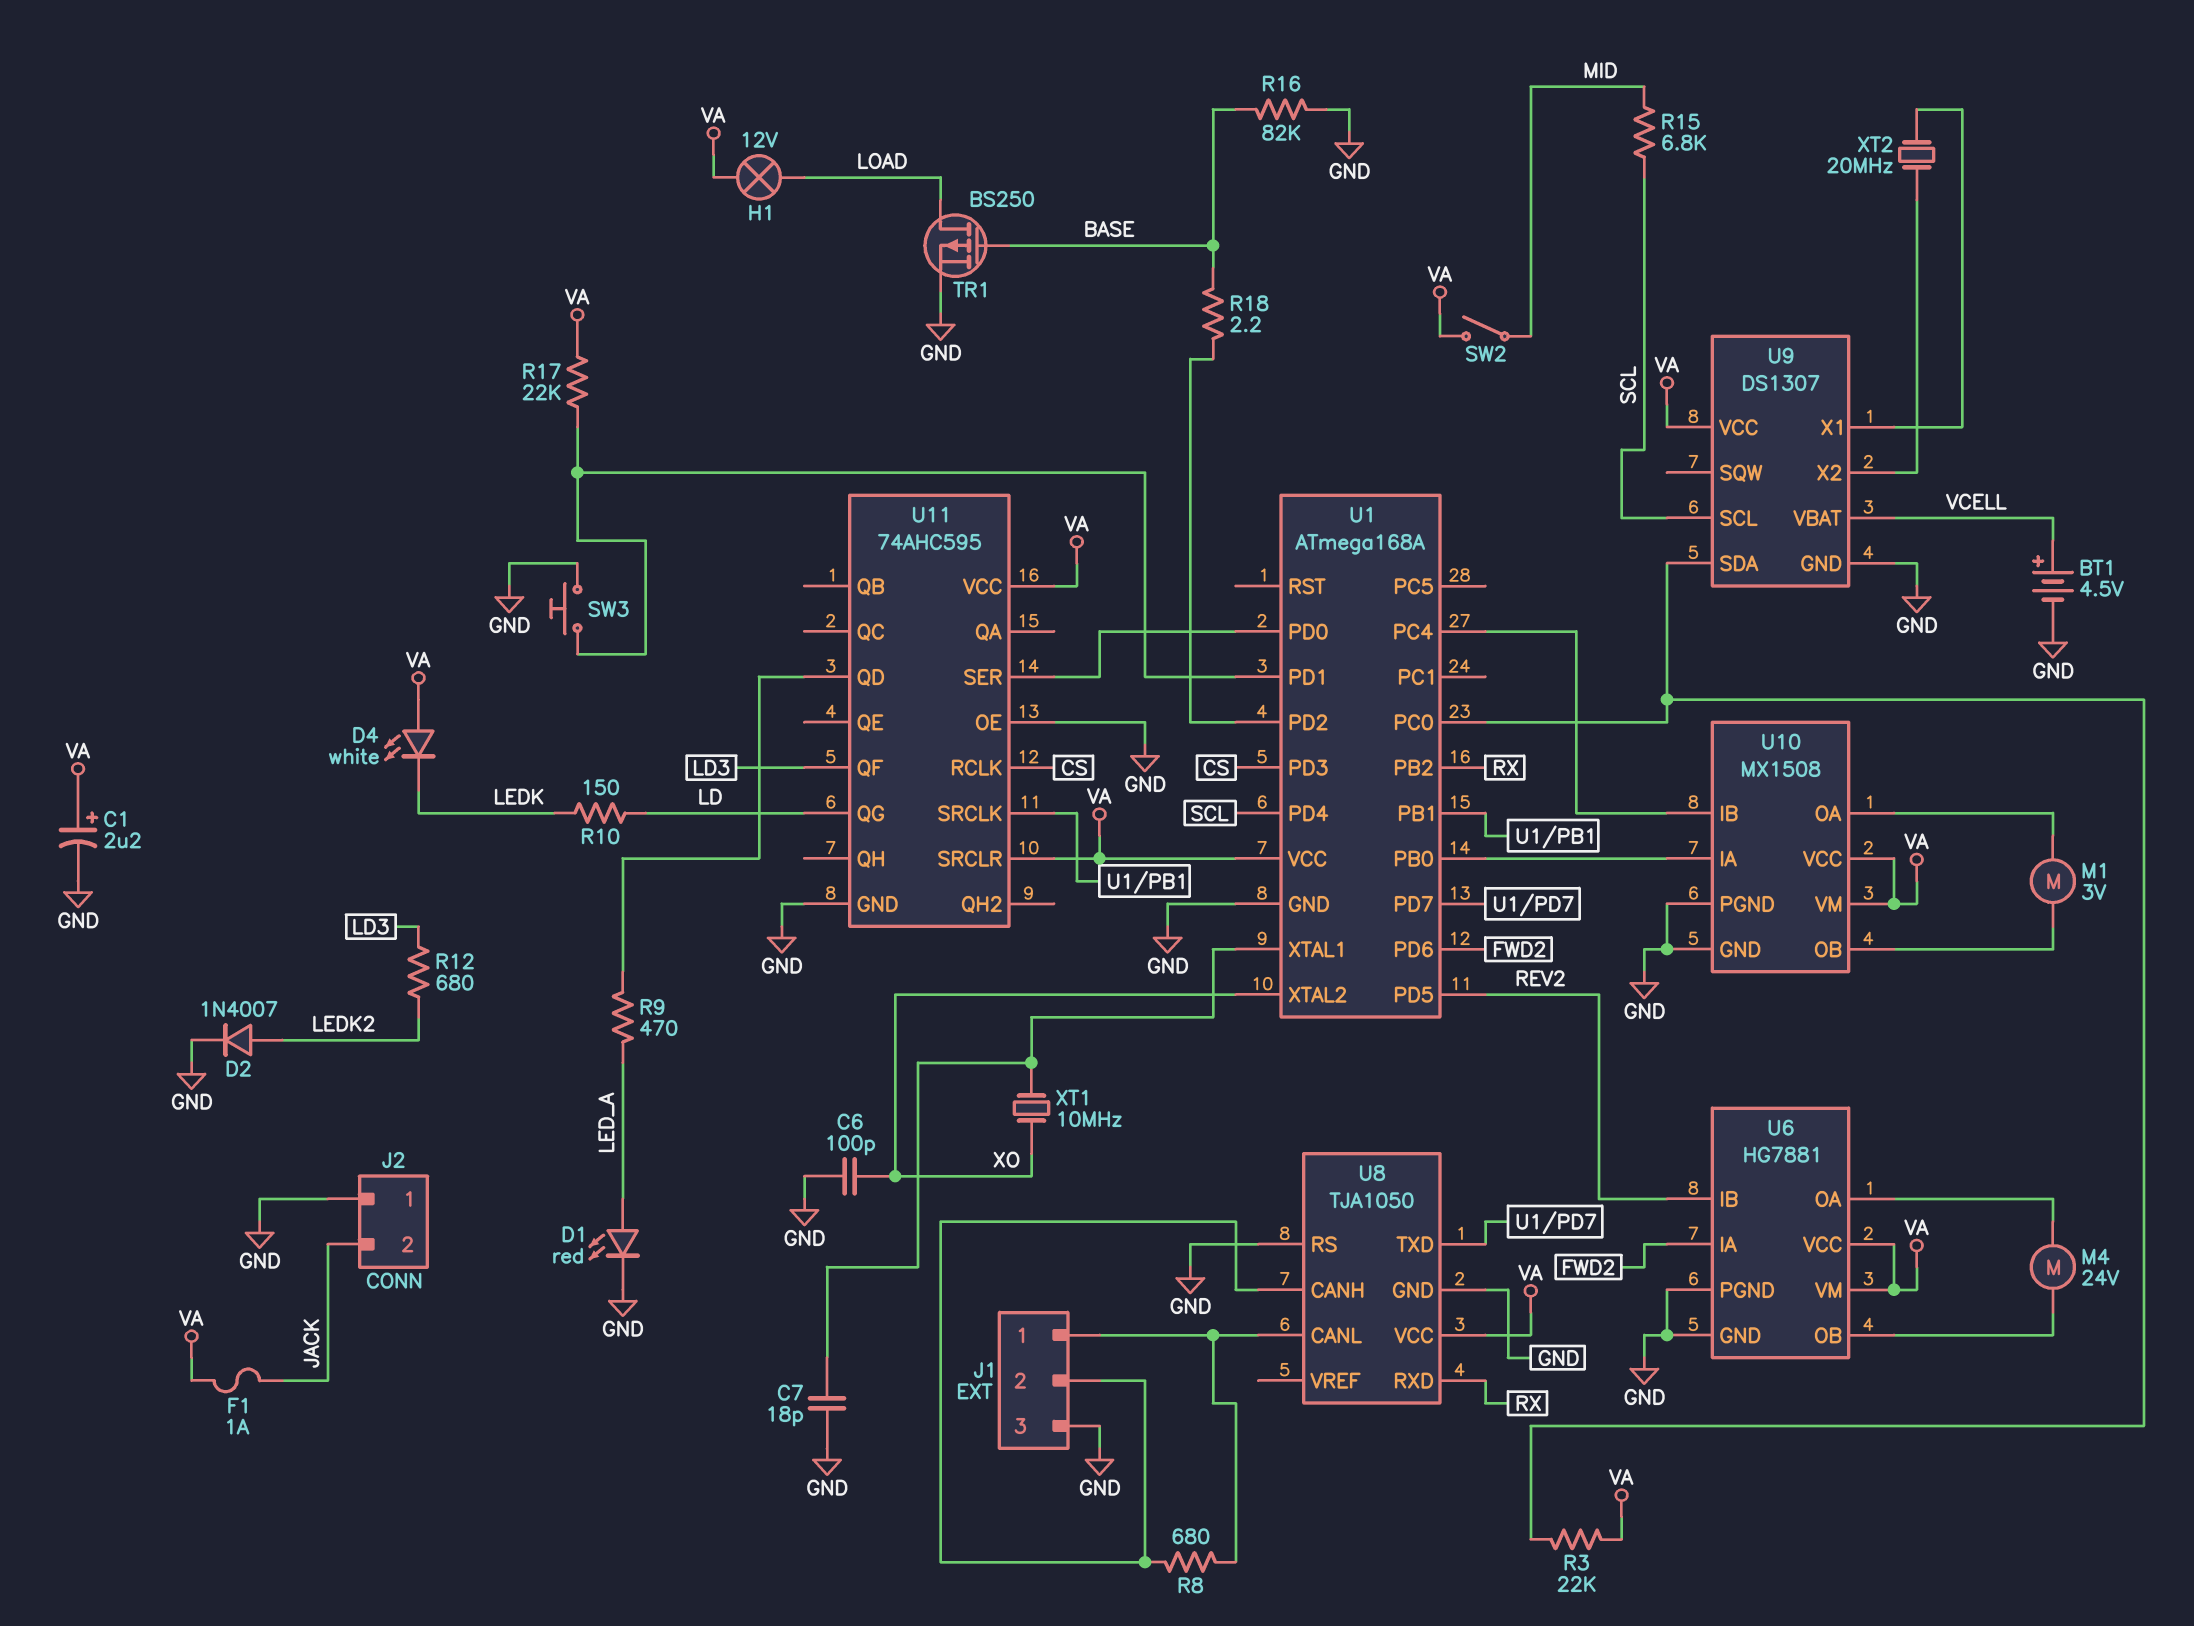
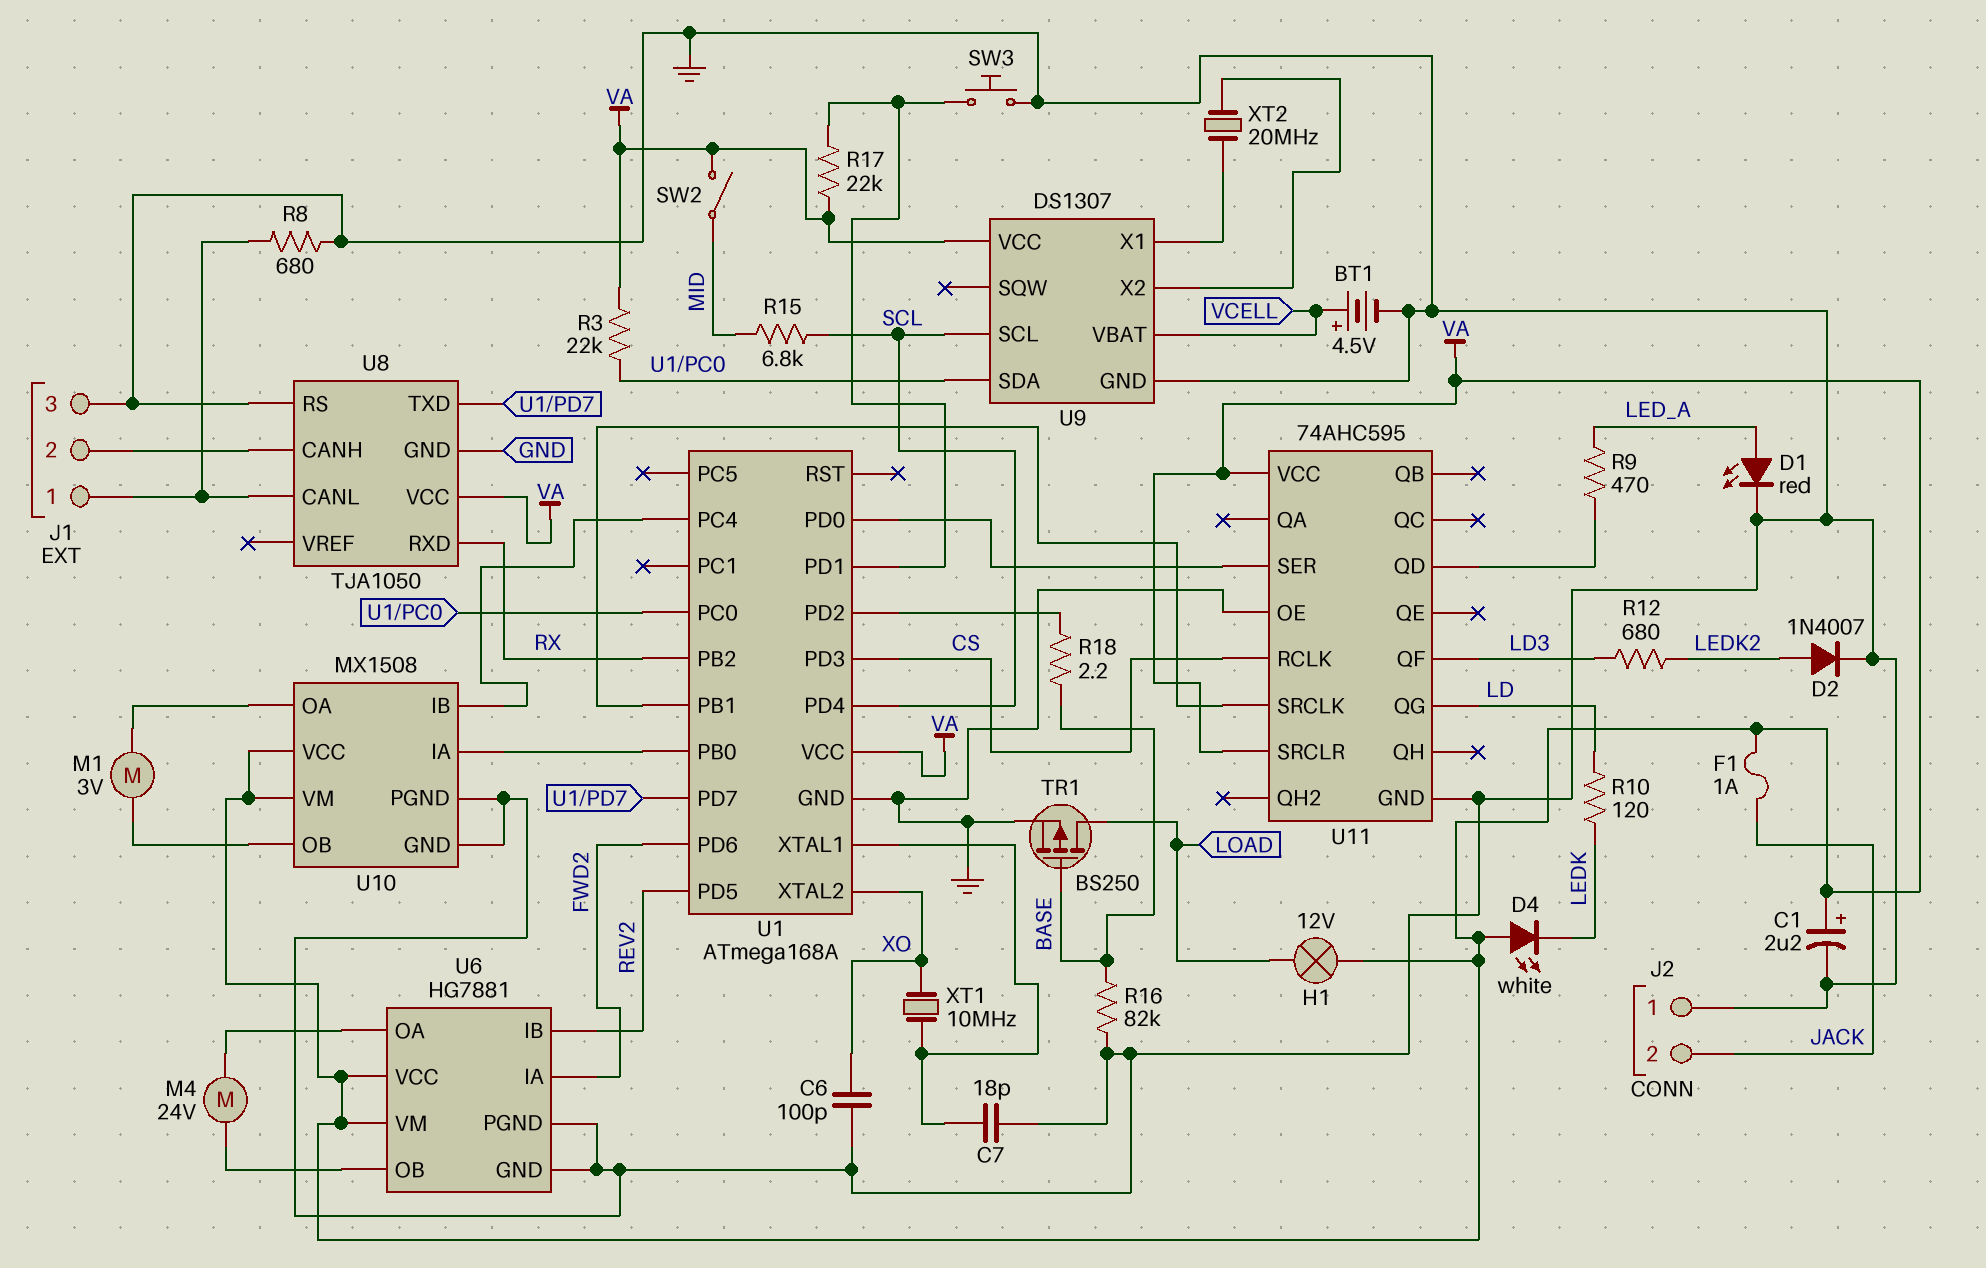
R8: 680 (J1/1, J1/2) -> 680 (GND, J1/1)
R10: 150 (LD, LEDK) -> 120 (LD, LEDK)

